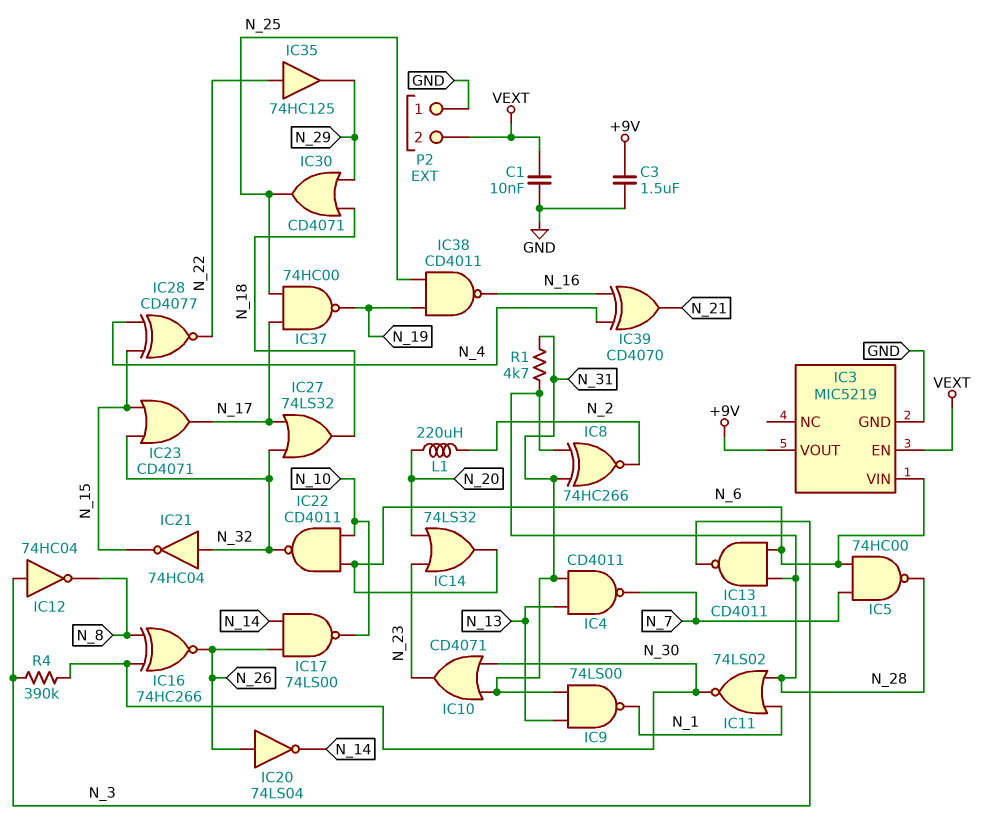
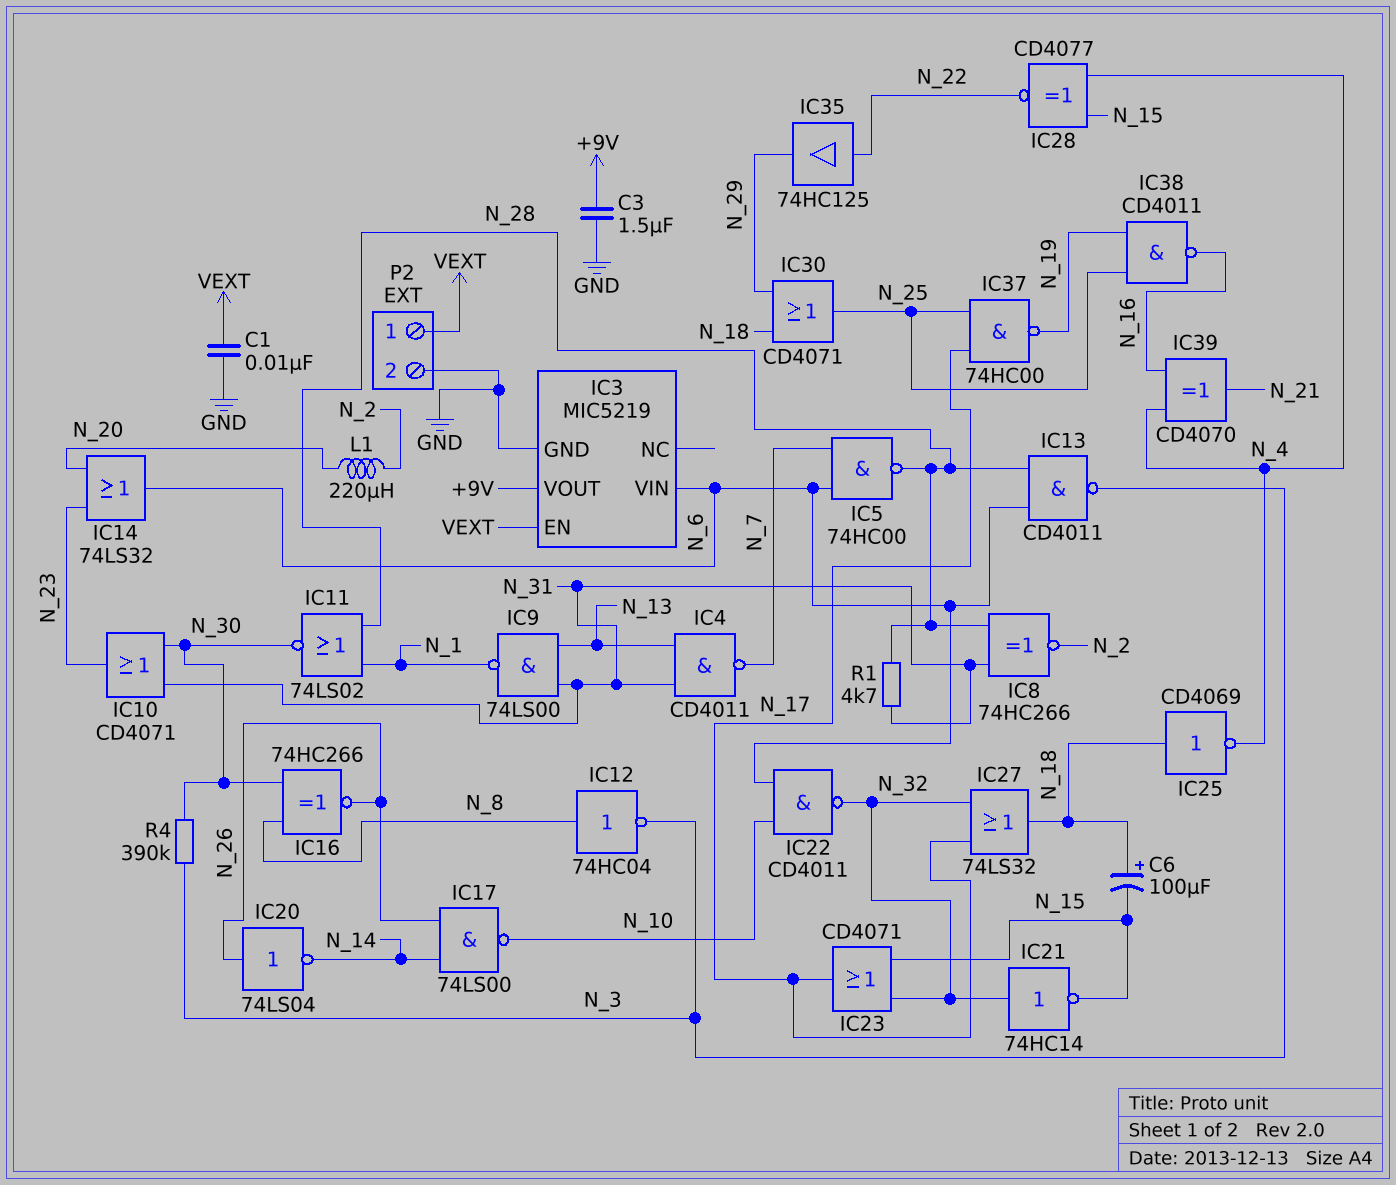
C6: none -> 100uF (plus N_18, minus N_15)
IC12: NOT 74HC04 (in N_3, out N_8) -> NOT 74HC04 (in N_8, out N_3)
IC21: NOT 74HC04 (in N_32, out N_15) -> NOT 74HC14 (in N_32, out N_15)
IC25: none -> NOT CD4069 (in N_18, out N_4)
P2 pin 1: GND -> VEXT
P2 pin 2: VEXT -> GND

